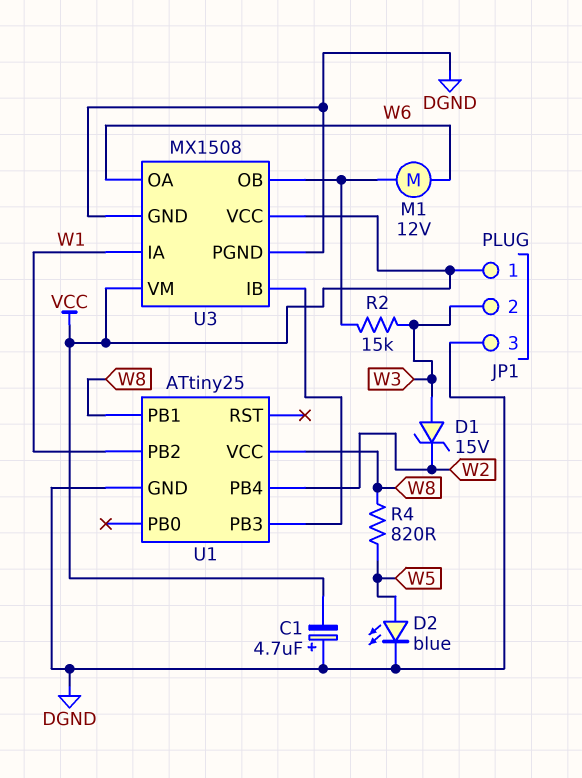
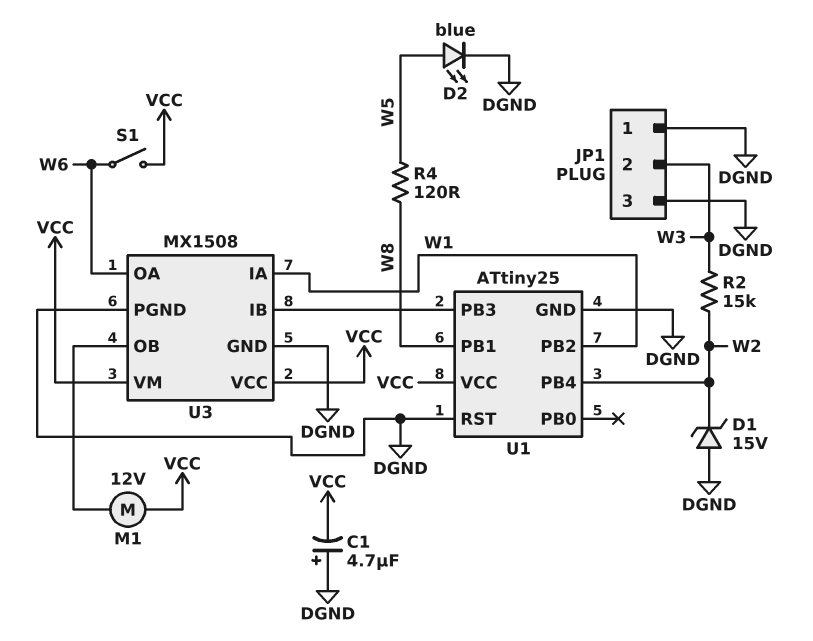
D1: zener 15V (A W3, K W2) -> zener 15V (A DGND, K W2)
JP1 pin 1: VCC -> DGND
M1: motor 12V (U3/OB, W6) -> motor 12V (U3/OB, VCC)
R2: 15k (U3/OB, W3) -> 15k (W2, W3)
R4: 820 (W5, W8) -> 120 (W5, W8)
S1: none -> switch (VCC, W6)
U1 pin RST: none -> DGND
U1 pin VCC: W8 -> VCC

